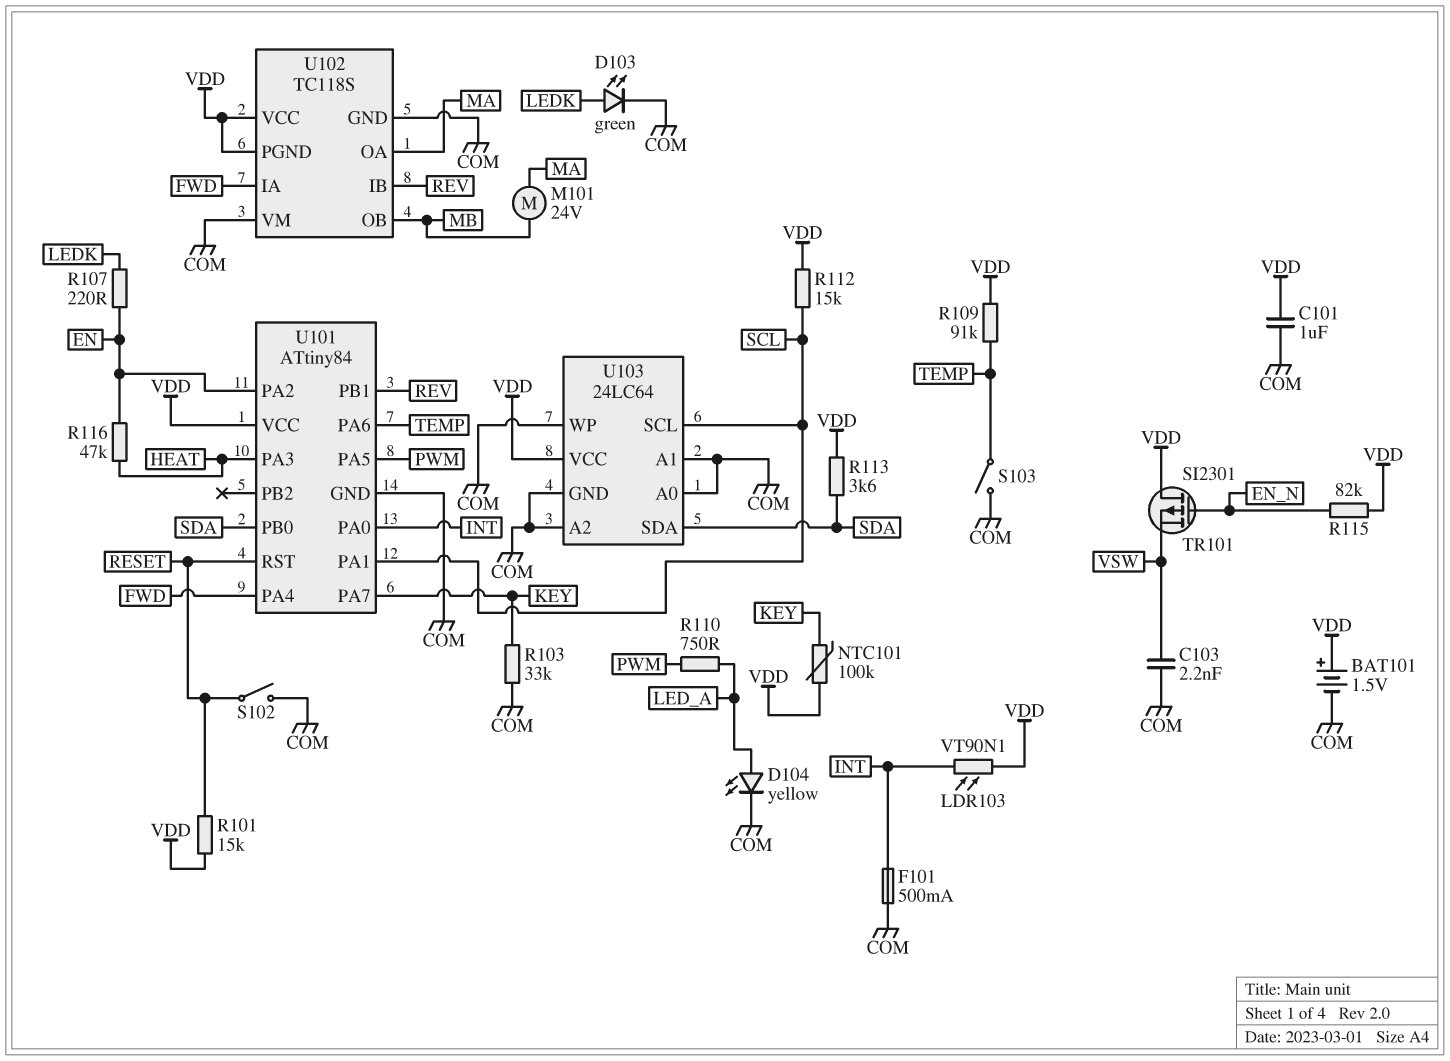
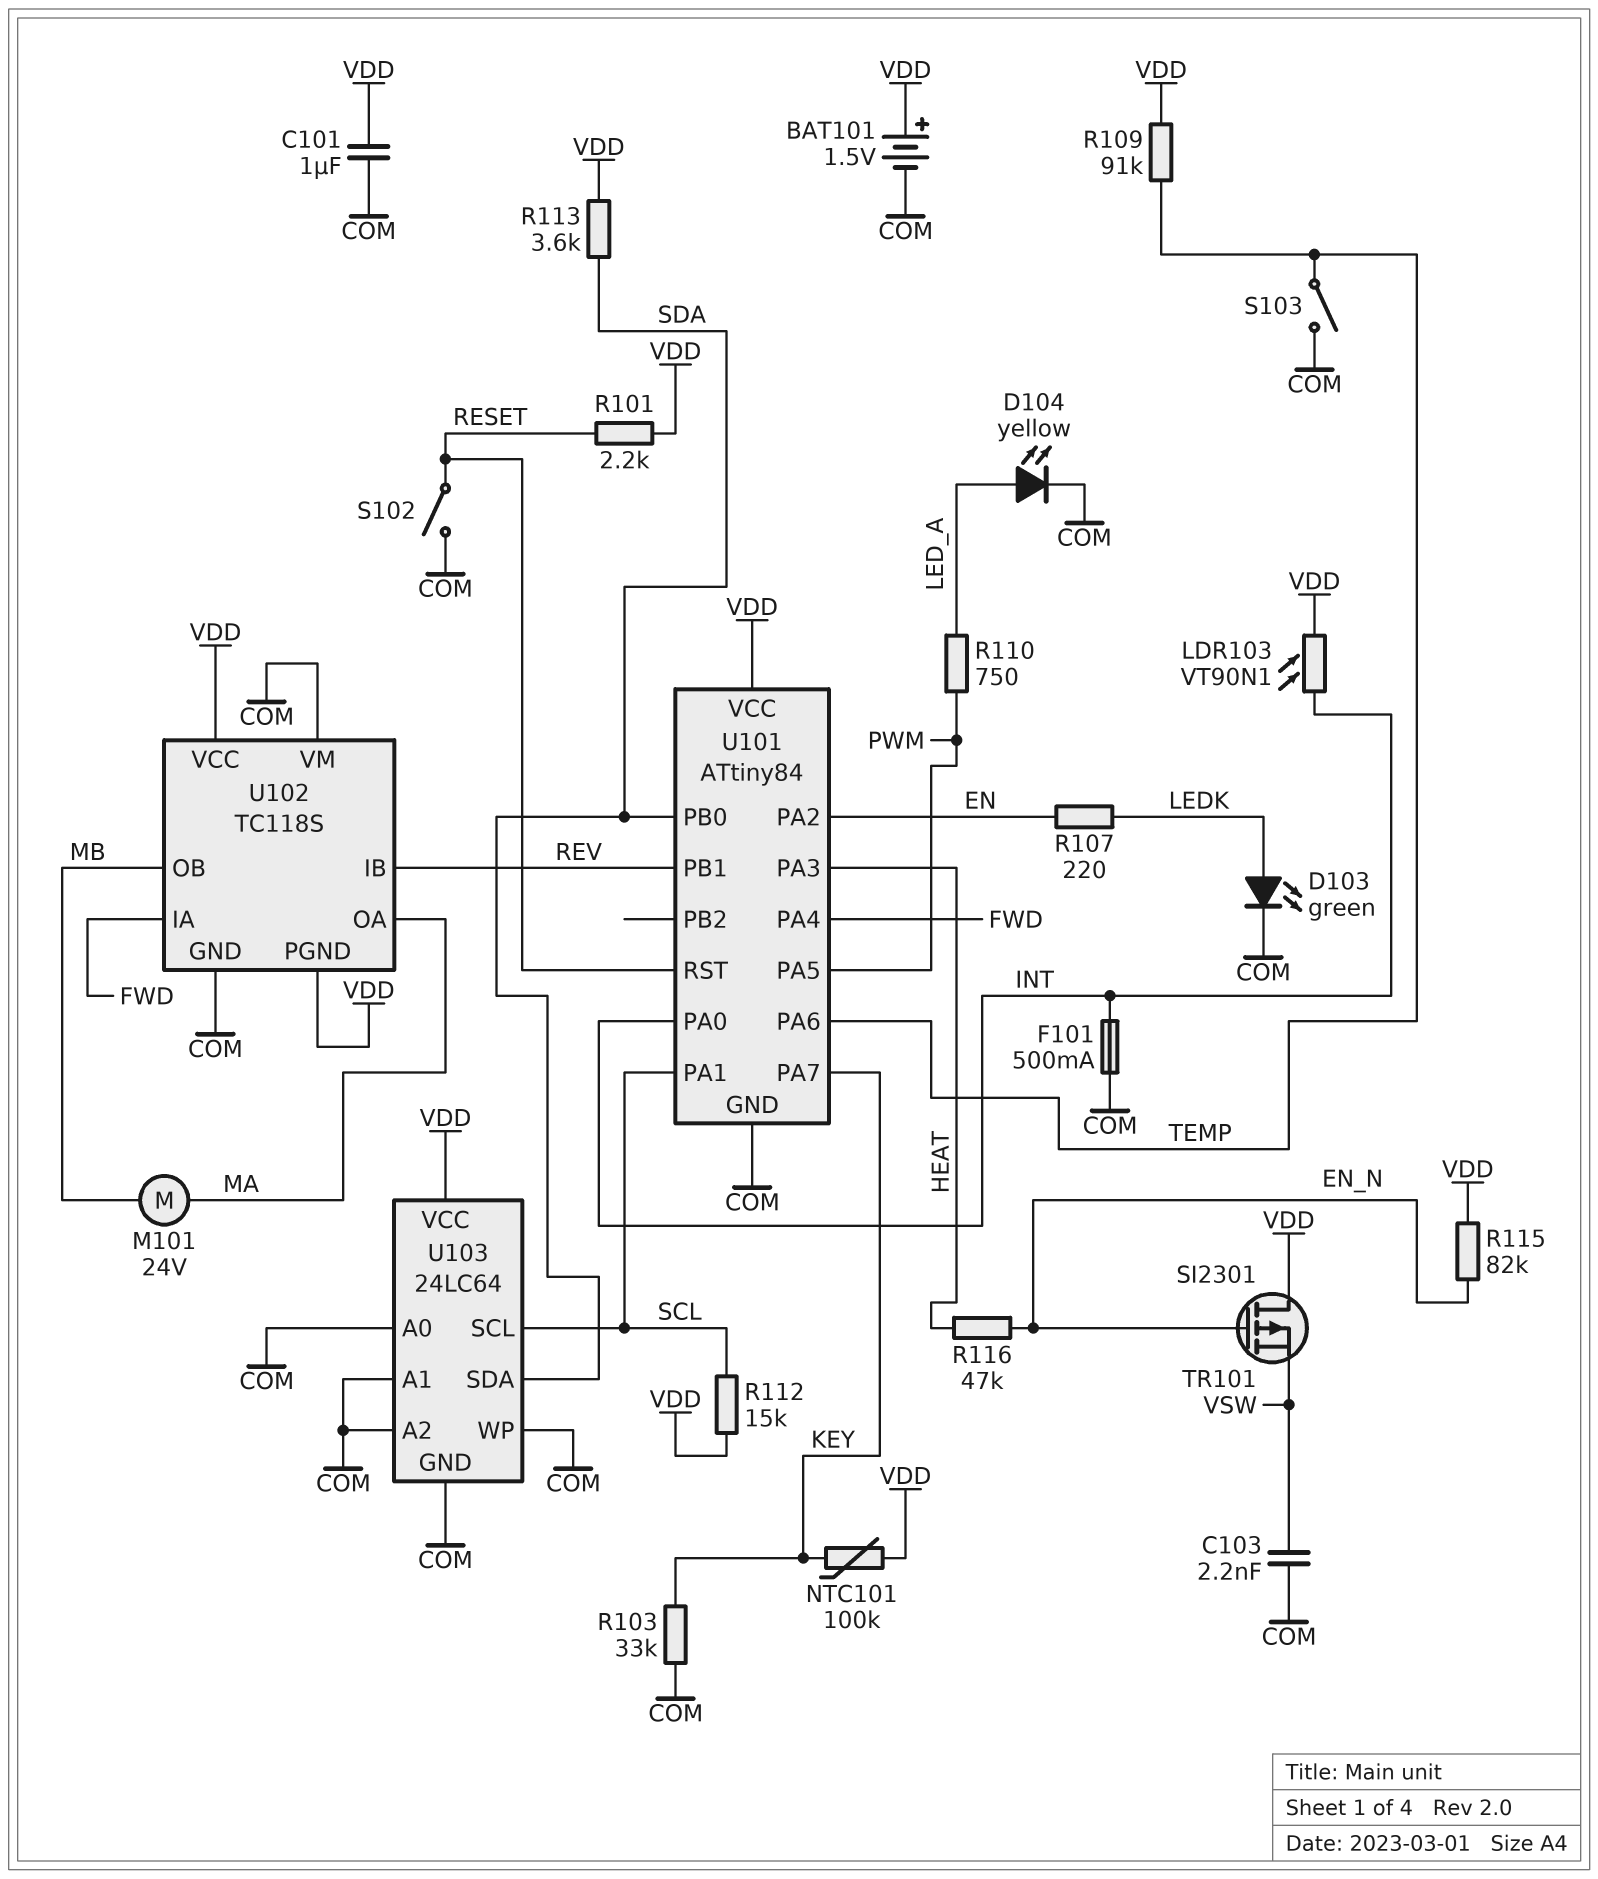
R101: 15k (RESET, VDD) -> 2.2k (RESET, VDD)
R116: 47k (EN, HEAT) -> 47k (EN_N, HEAT)

